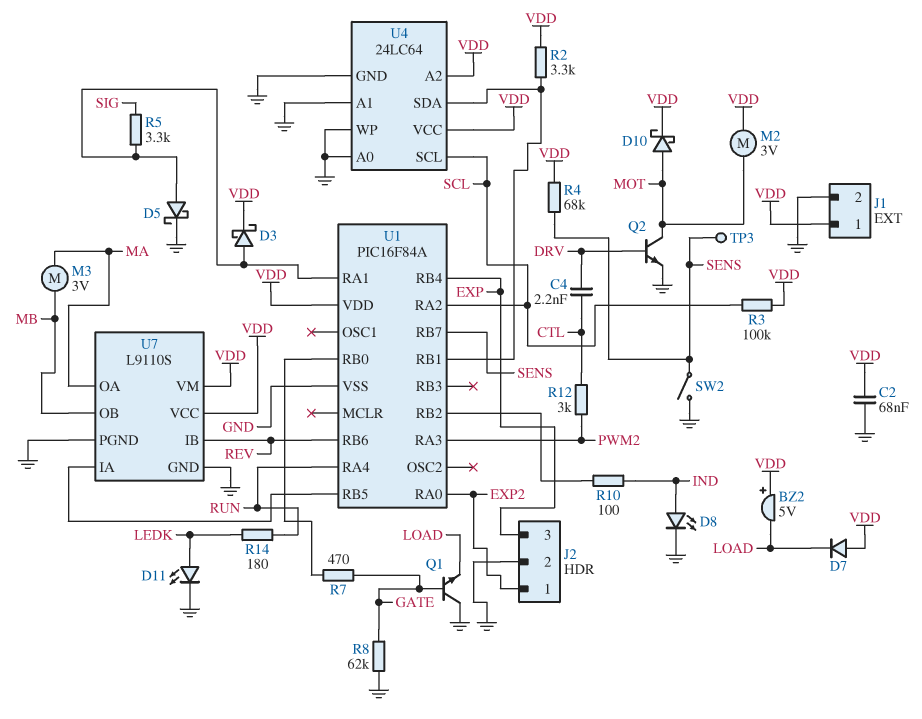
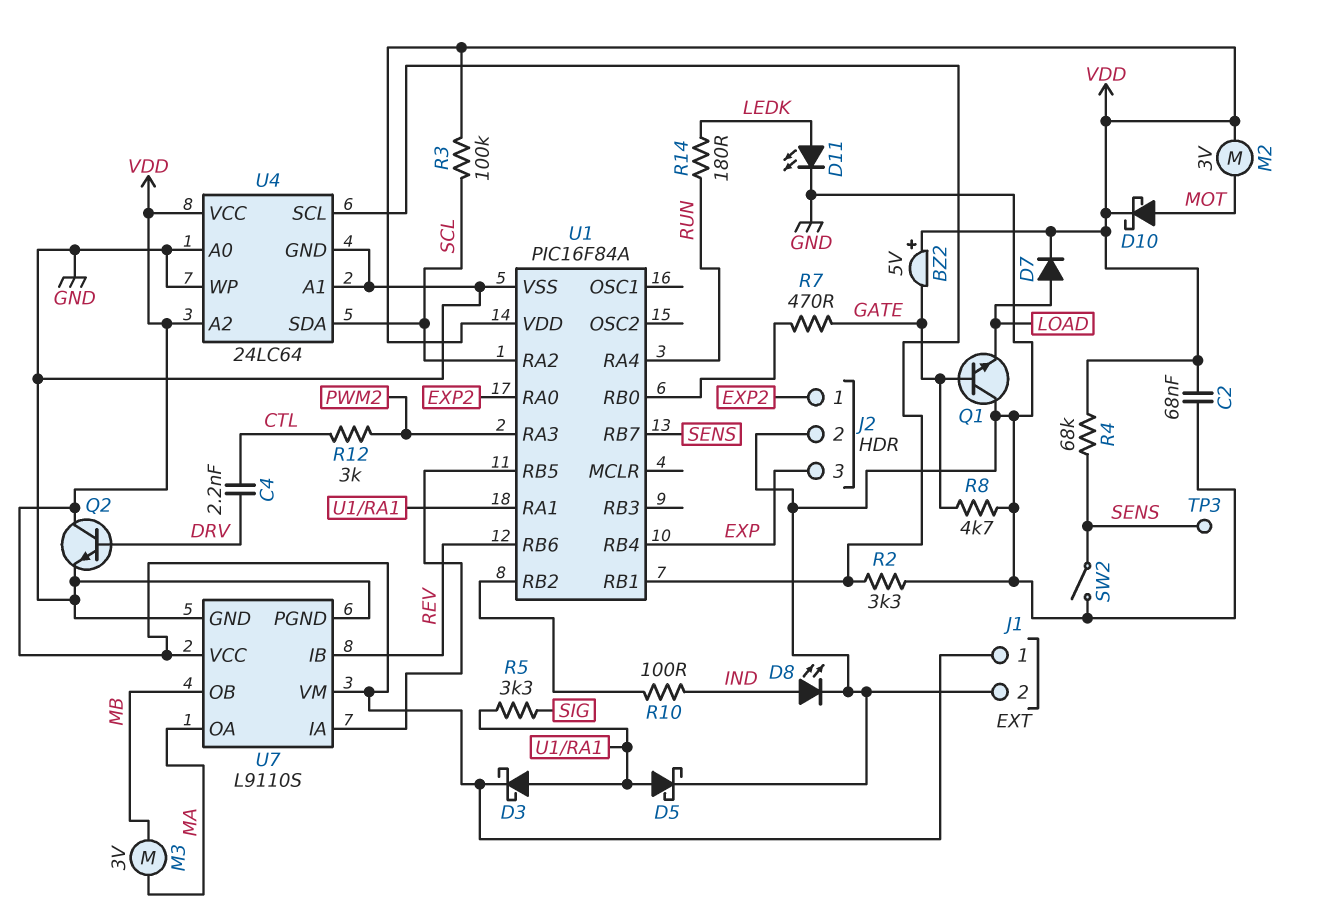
BZ2: buzzer 5V (plus VDD, minus LOAD) -> buzzer 5V (plus VDD, minus GATE)
D7: diode (A VDD, K LOAD) -> diode (A LOAD, K VDD)
Q2: NPN (B DRV, C MOT, E GND) -> NPN (B DRV, C VDD, E GND)
R2: 3.3k (U1/RB1, VDD) -> 3.3k (GND, U1/RB1)
R8: 62k (GATE, GND) -> 4.7k (GATE, GND)
U4 pin SCL: SCL -> U1/RB1
U4 pin SDA: U1/RB1 -> SCL

